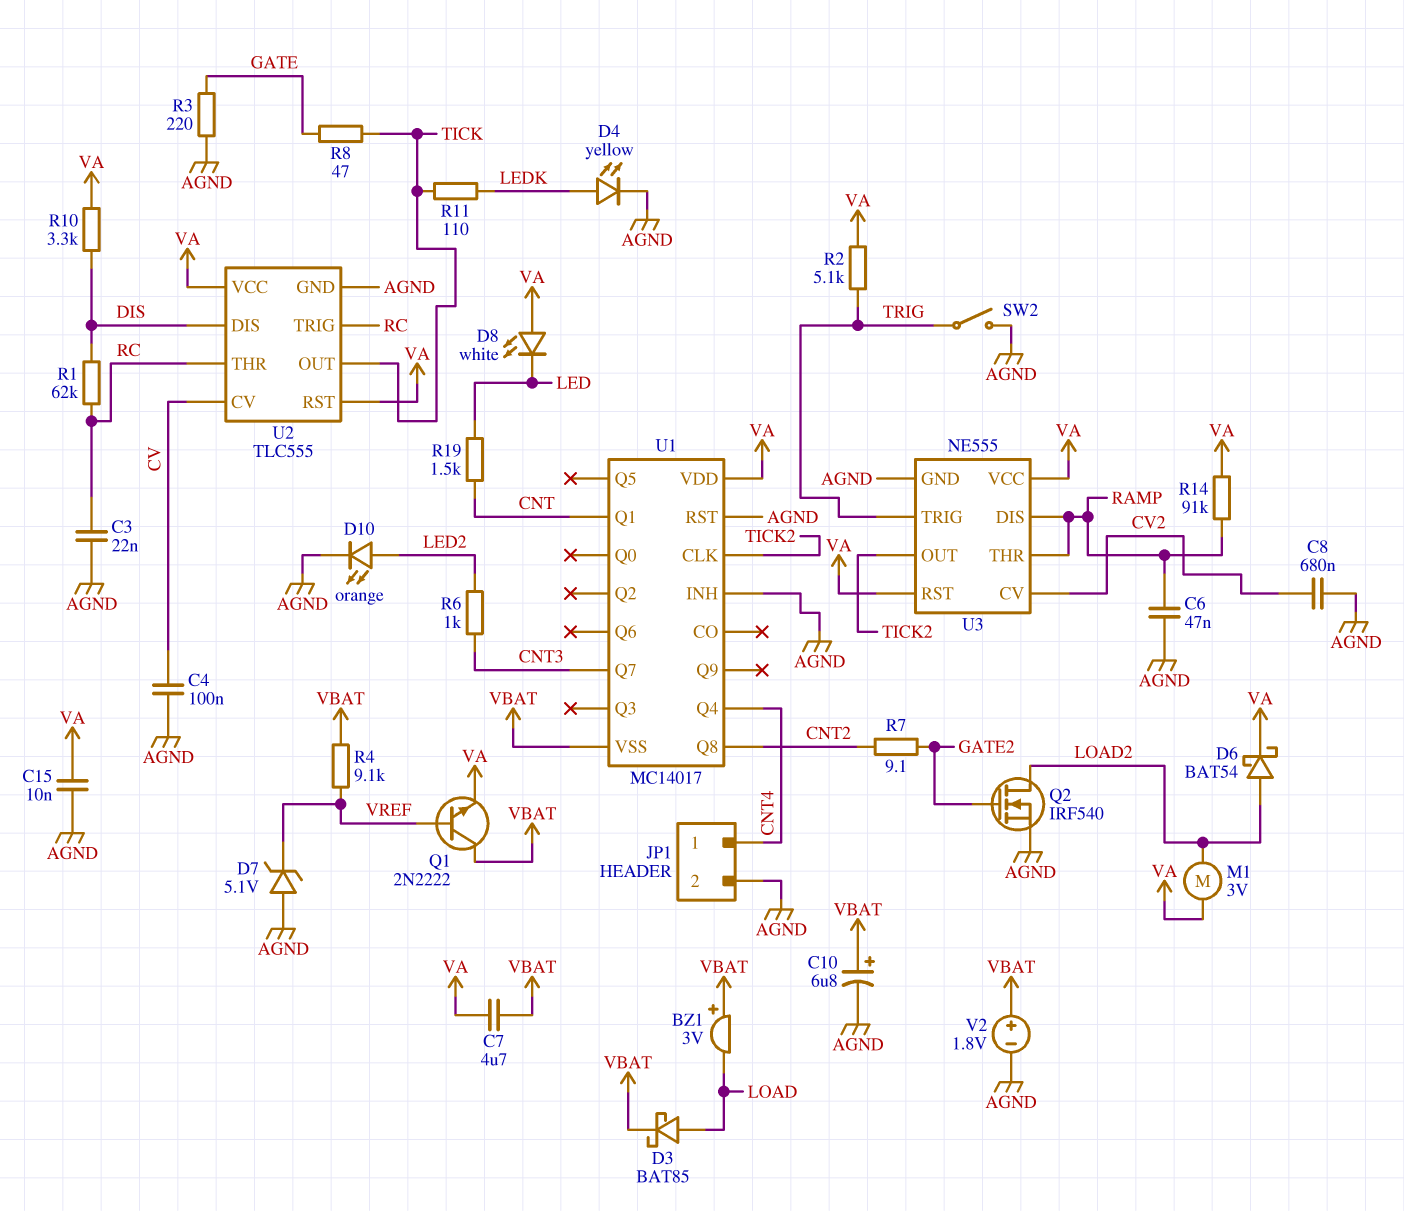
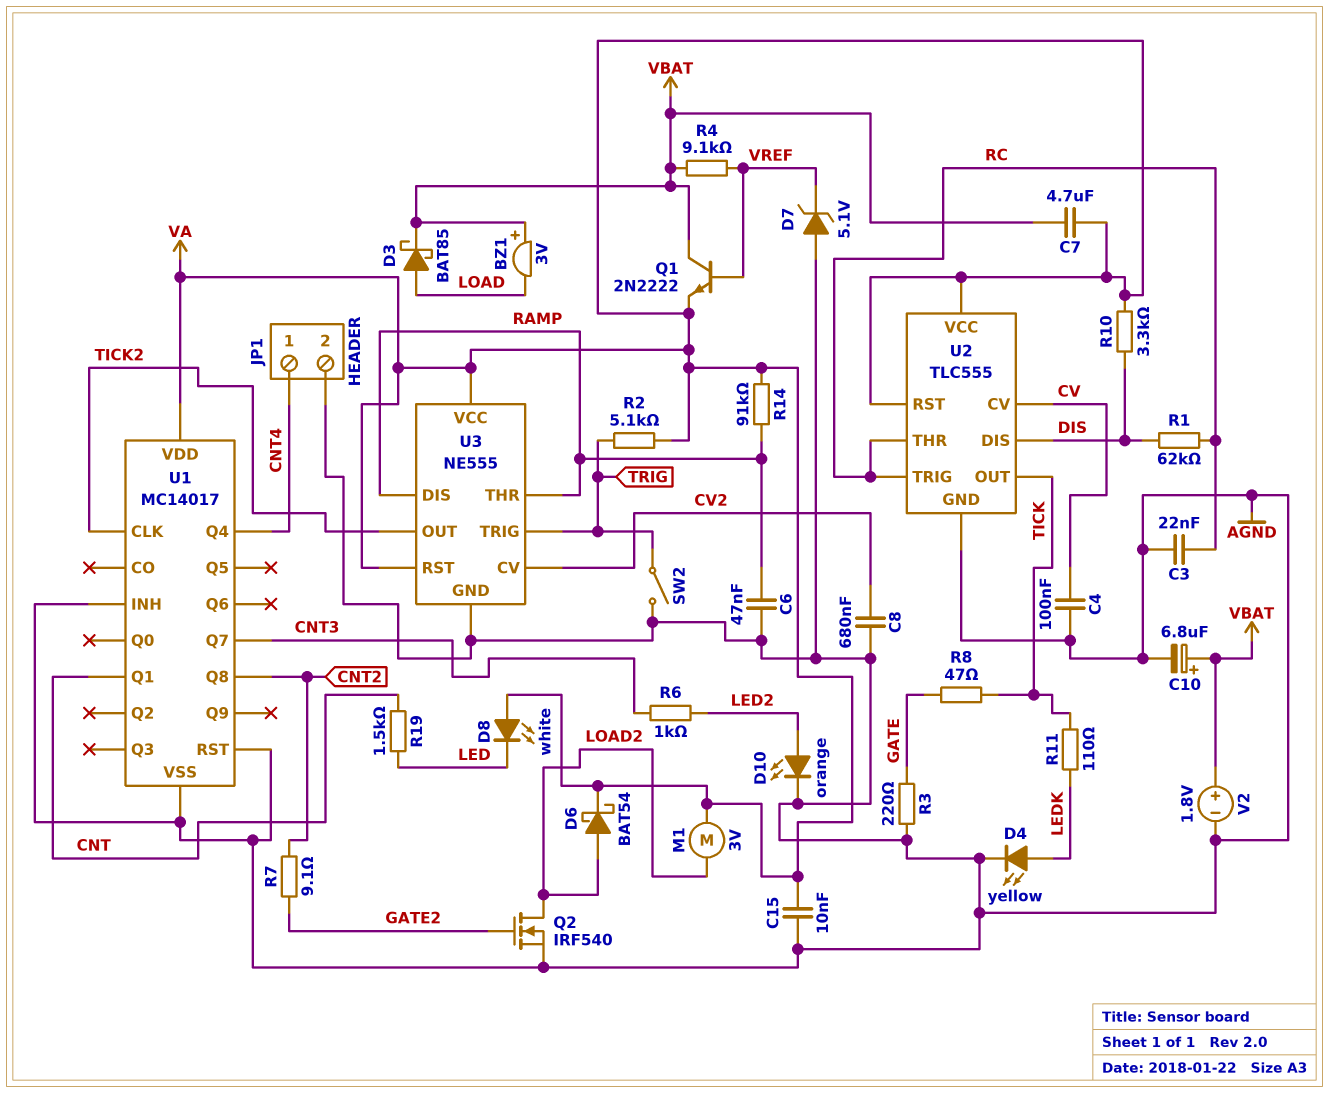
U1 pin VSS: VBAT -> AGND

